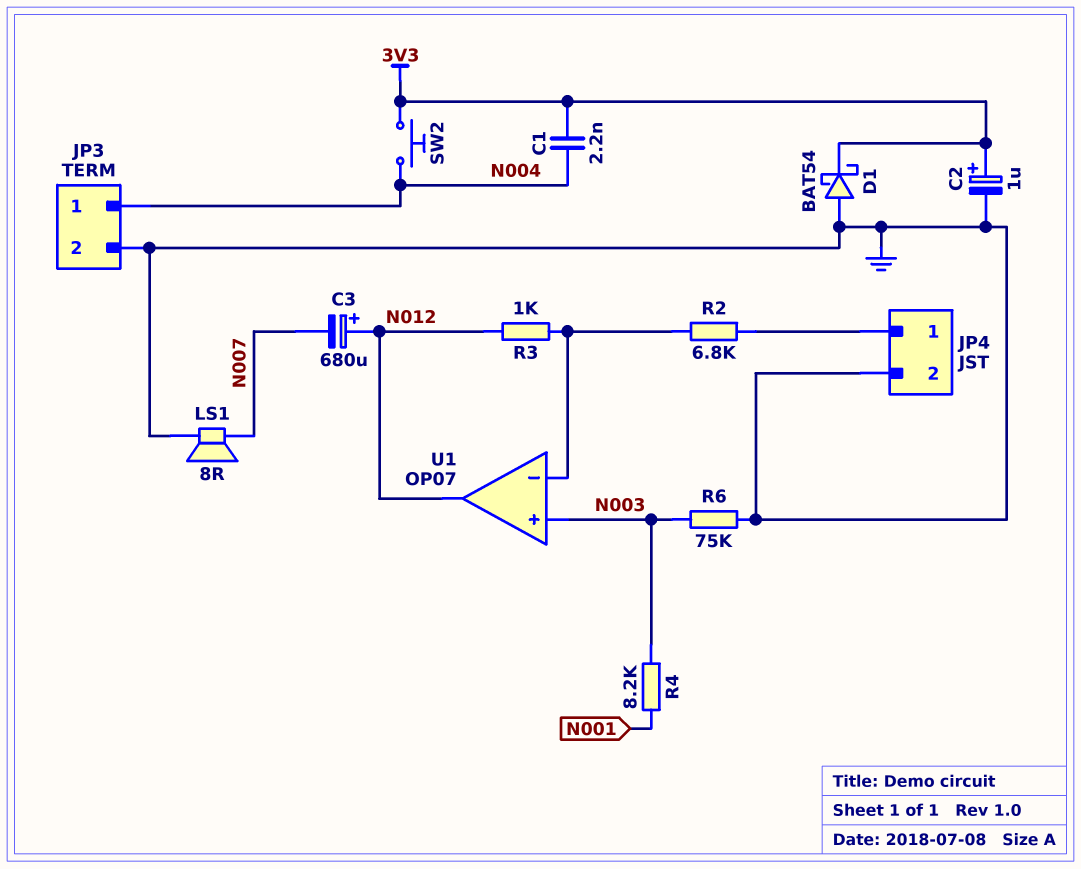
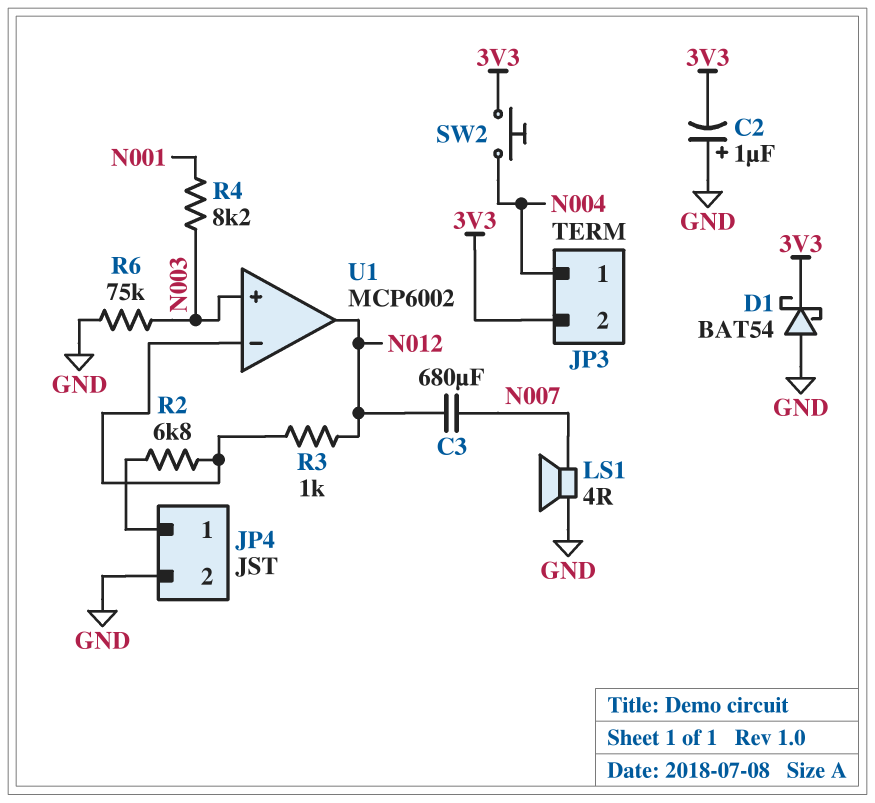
C1: 2.2nF (3V3, N004) -> none
C2: 1uF (plus 3V3, minus GND) -> 1uF (plus GND, minus 3V3)
C3: 680uF (plus N012, minus N007) -> 680uF (N007, N012)
JP3 pin 2: GND -> 3V3
LS1: speaker 8R (GND, N007) -> speaker 4R (GND, N007)
U1: OP07 -> MCP6002

